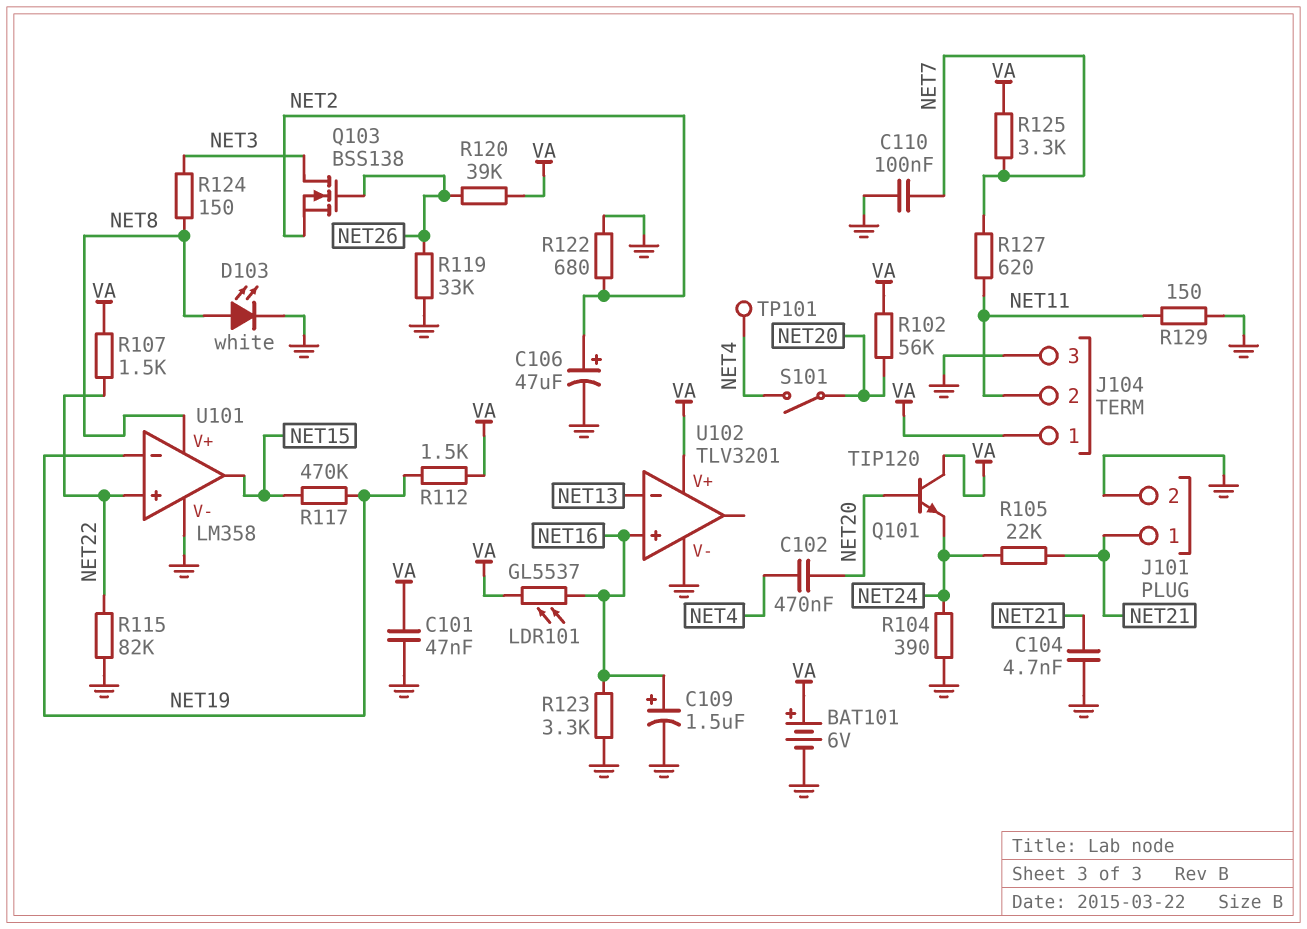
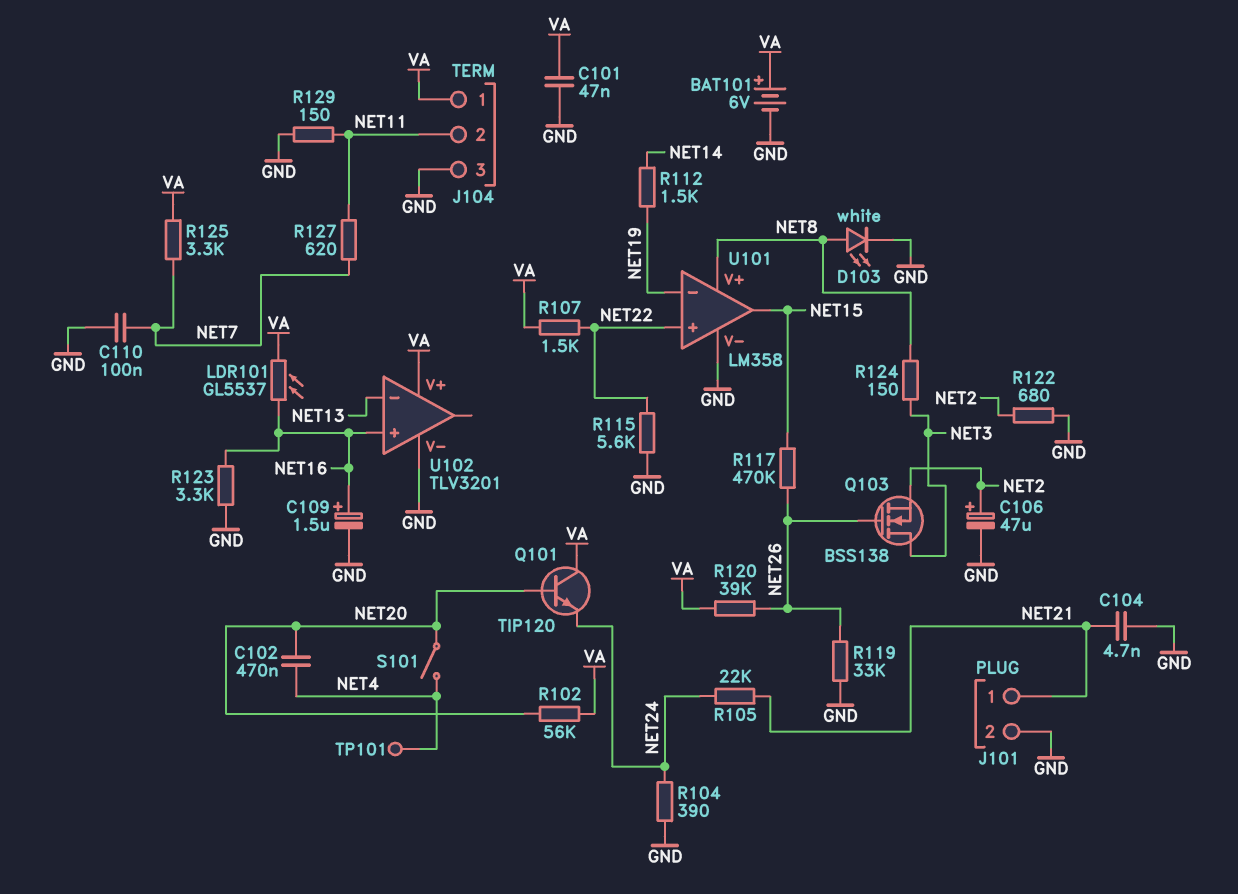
R112: 1.5k (NET19, VA) -> 1.5k (NET14, NET19)
R115: 82k (GND, NET22) -> 5.6k (GND, NET22)
R117: 470k (NET15, NET19) -> 470k (NET15, NET26)

